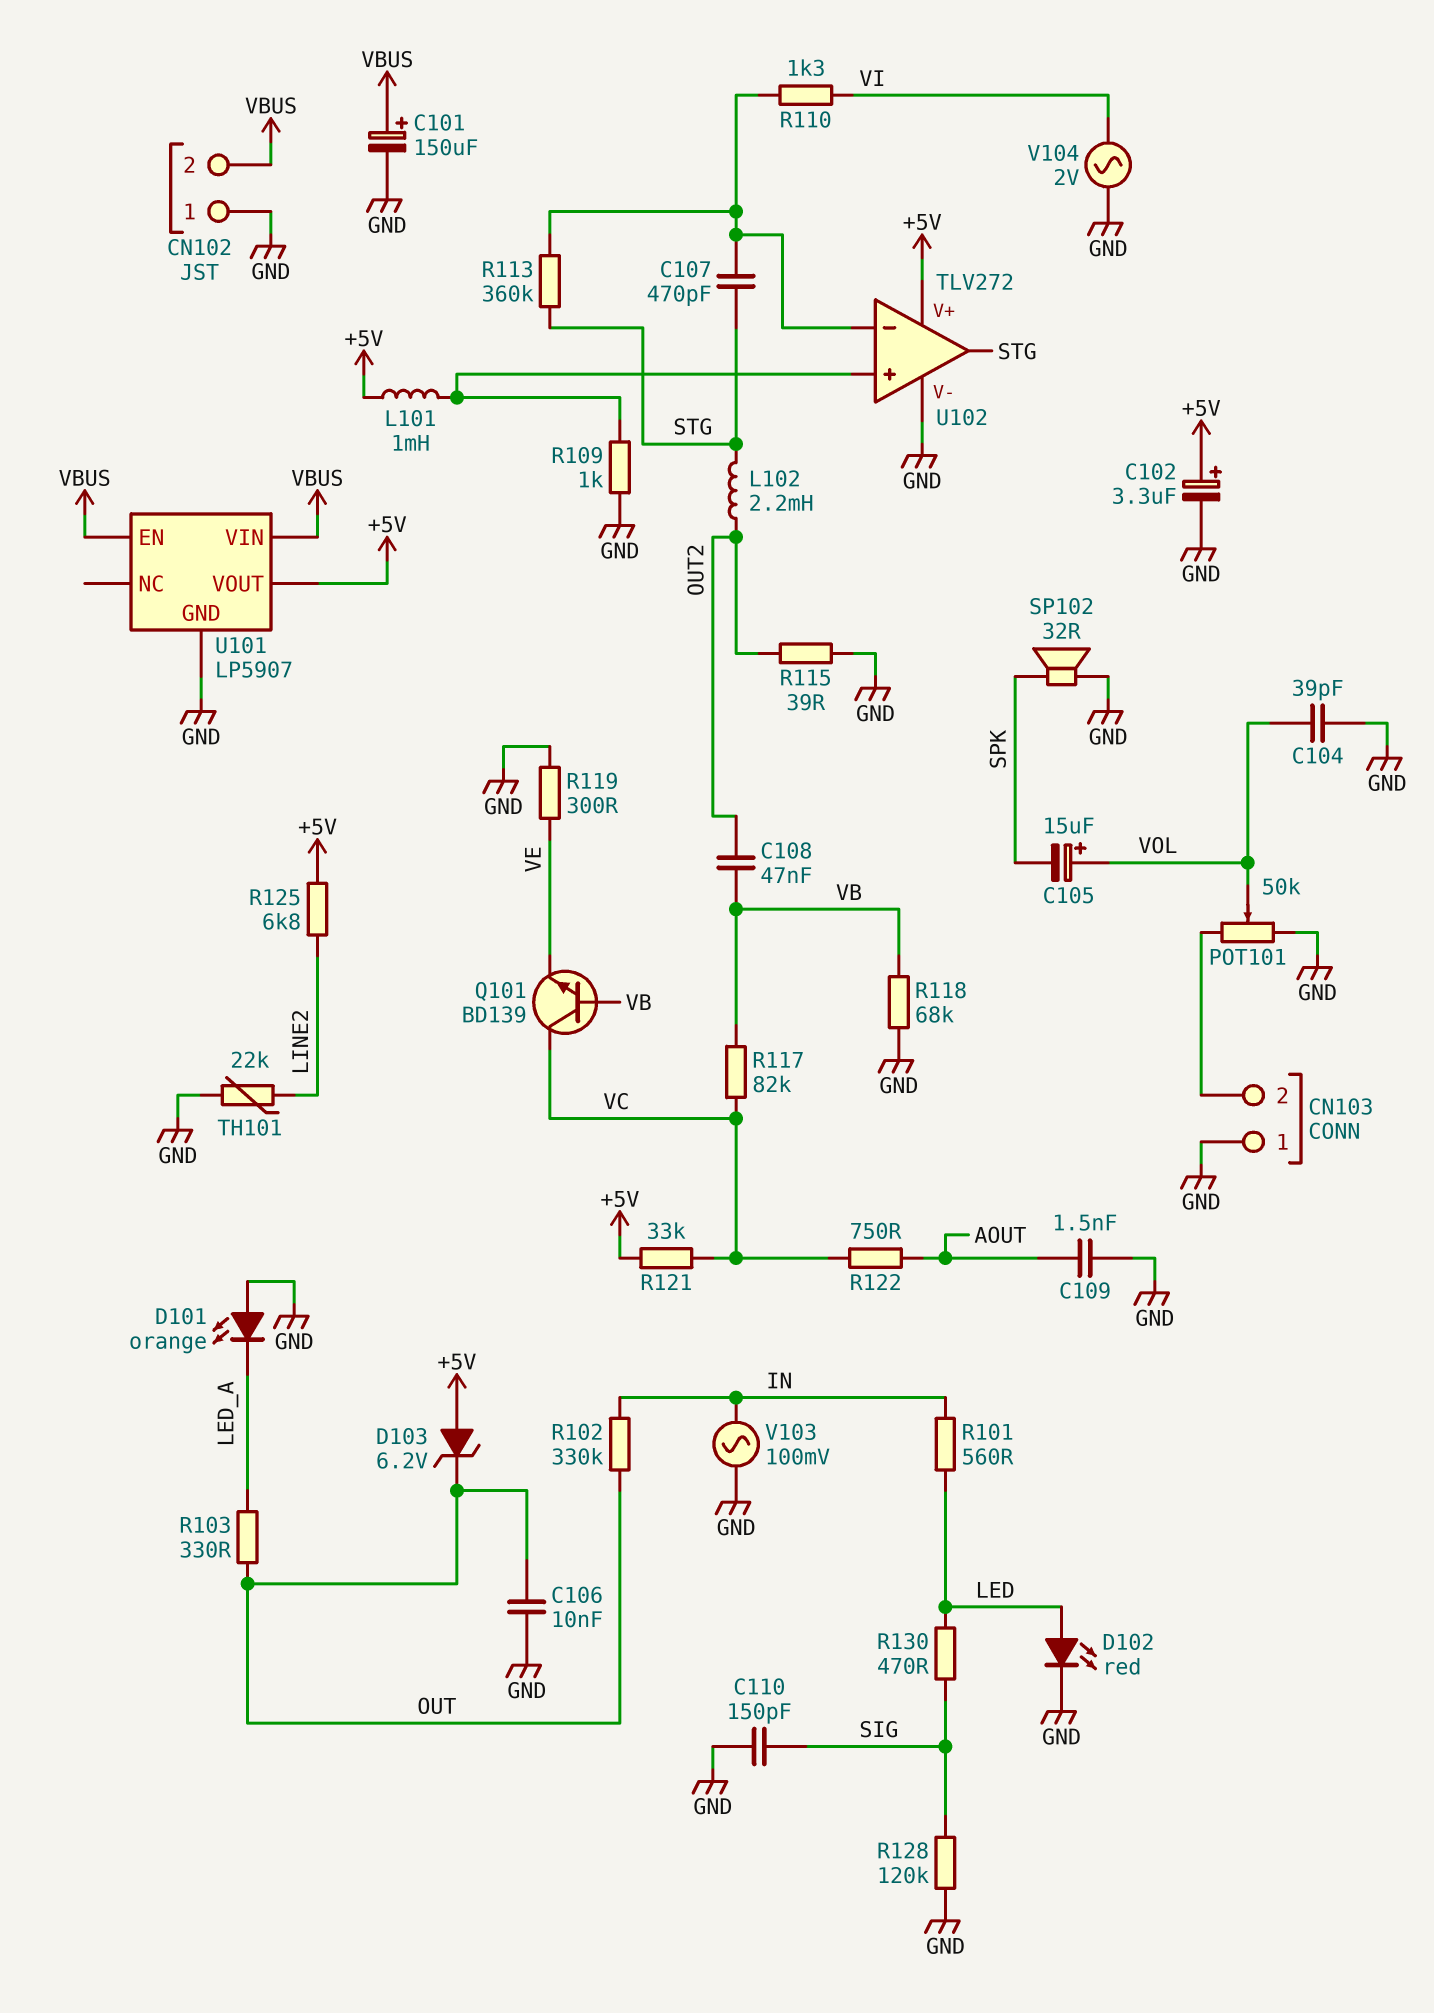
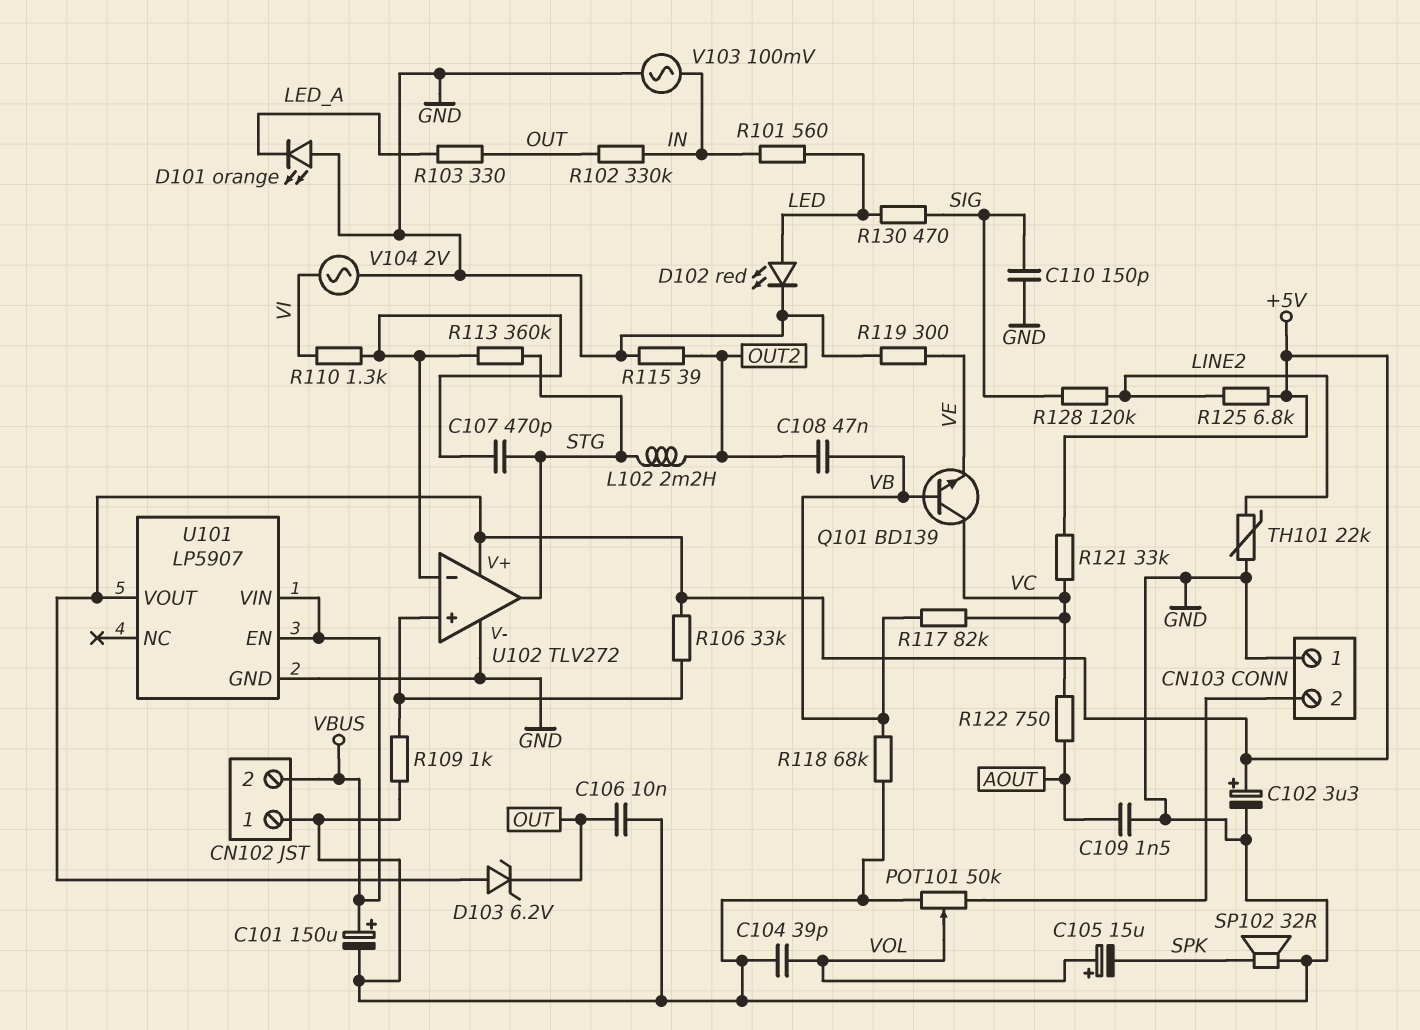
L101: 1mH (+5V, U102/in+) -> none
R106: none -> 33k (+5V, U102/in+)
R128: 120k (GND, SIG) -> 120k (LINE2, SIG)

